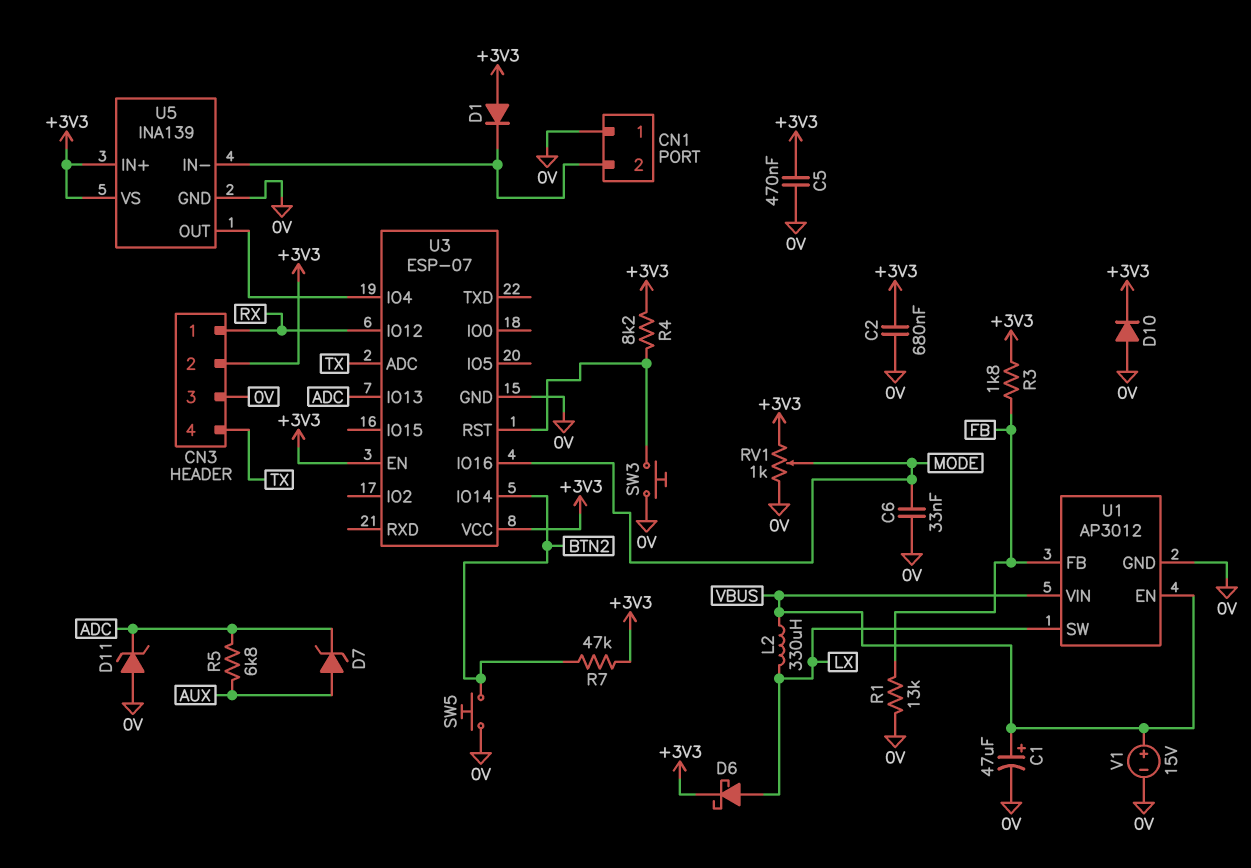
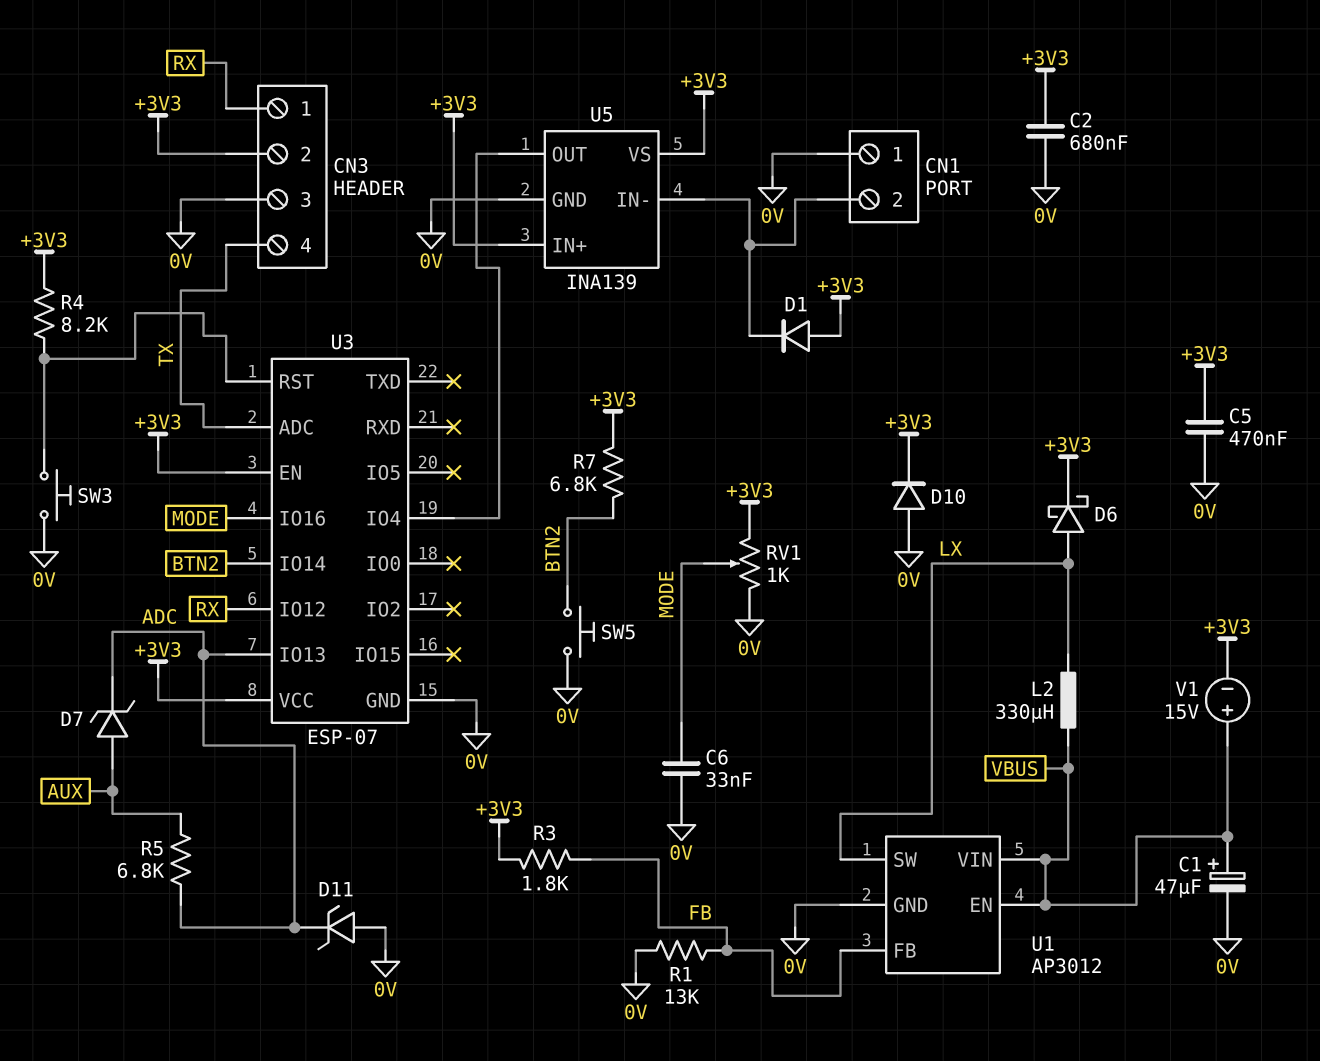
R7: 47k (+3V3, BTN2) -> 6.8k (+3V3, BTN2)
V1: 15V (plus VBUS, minus 0V) -> 15V (plus VBUS, minus +3V3)

